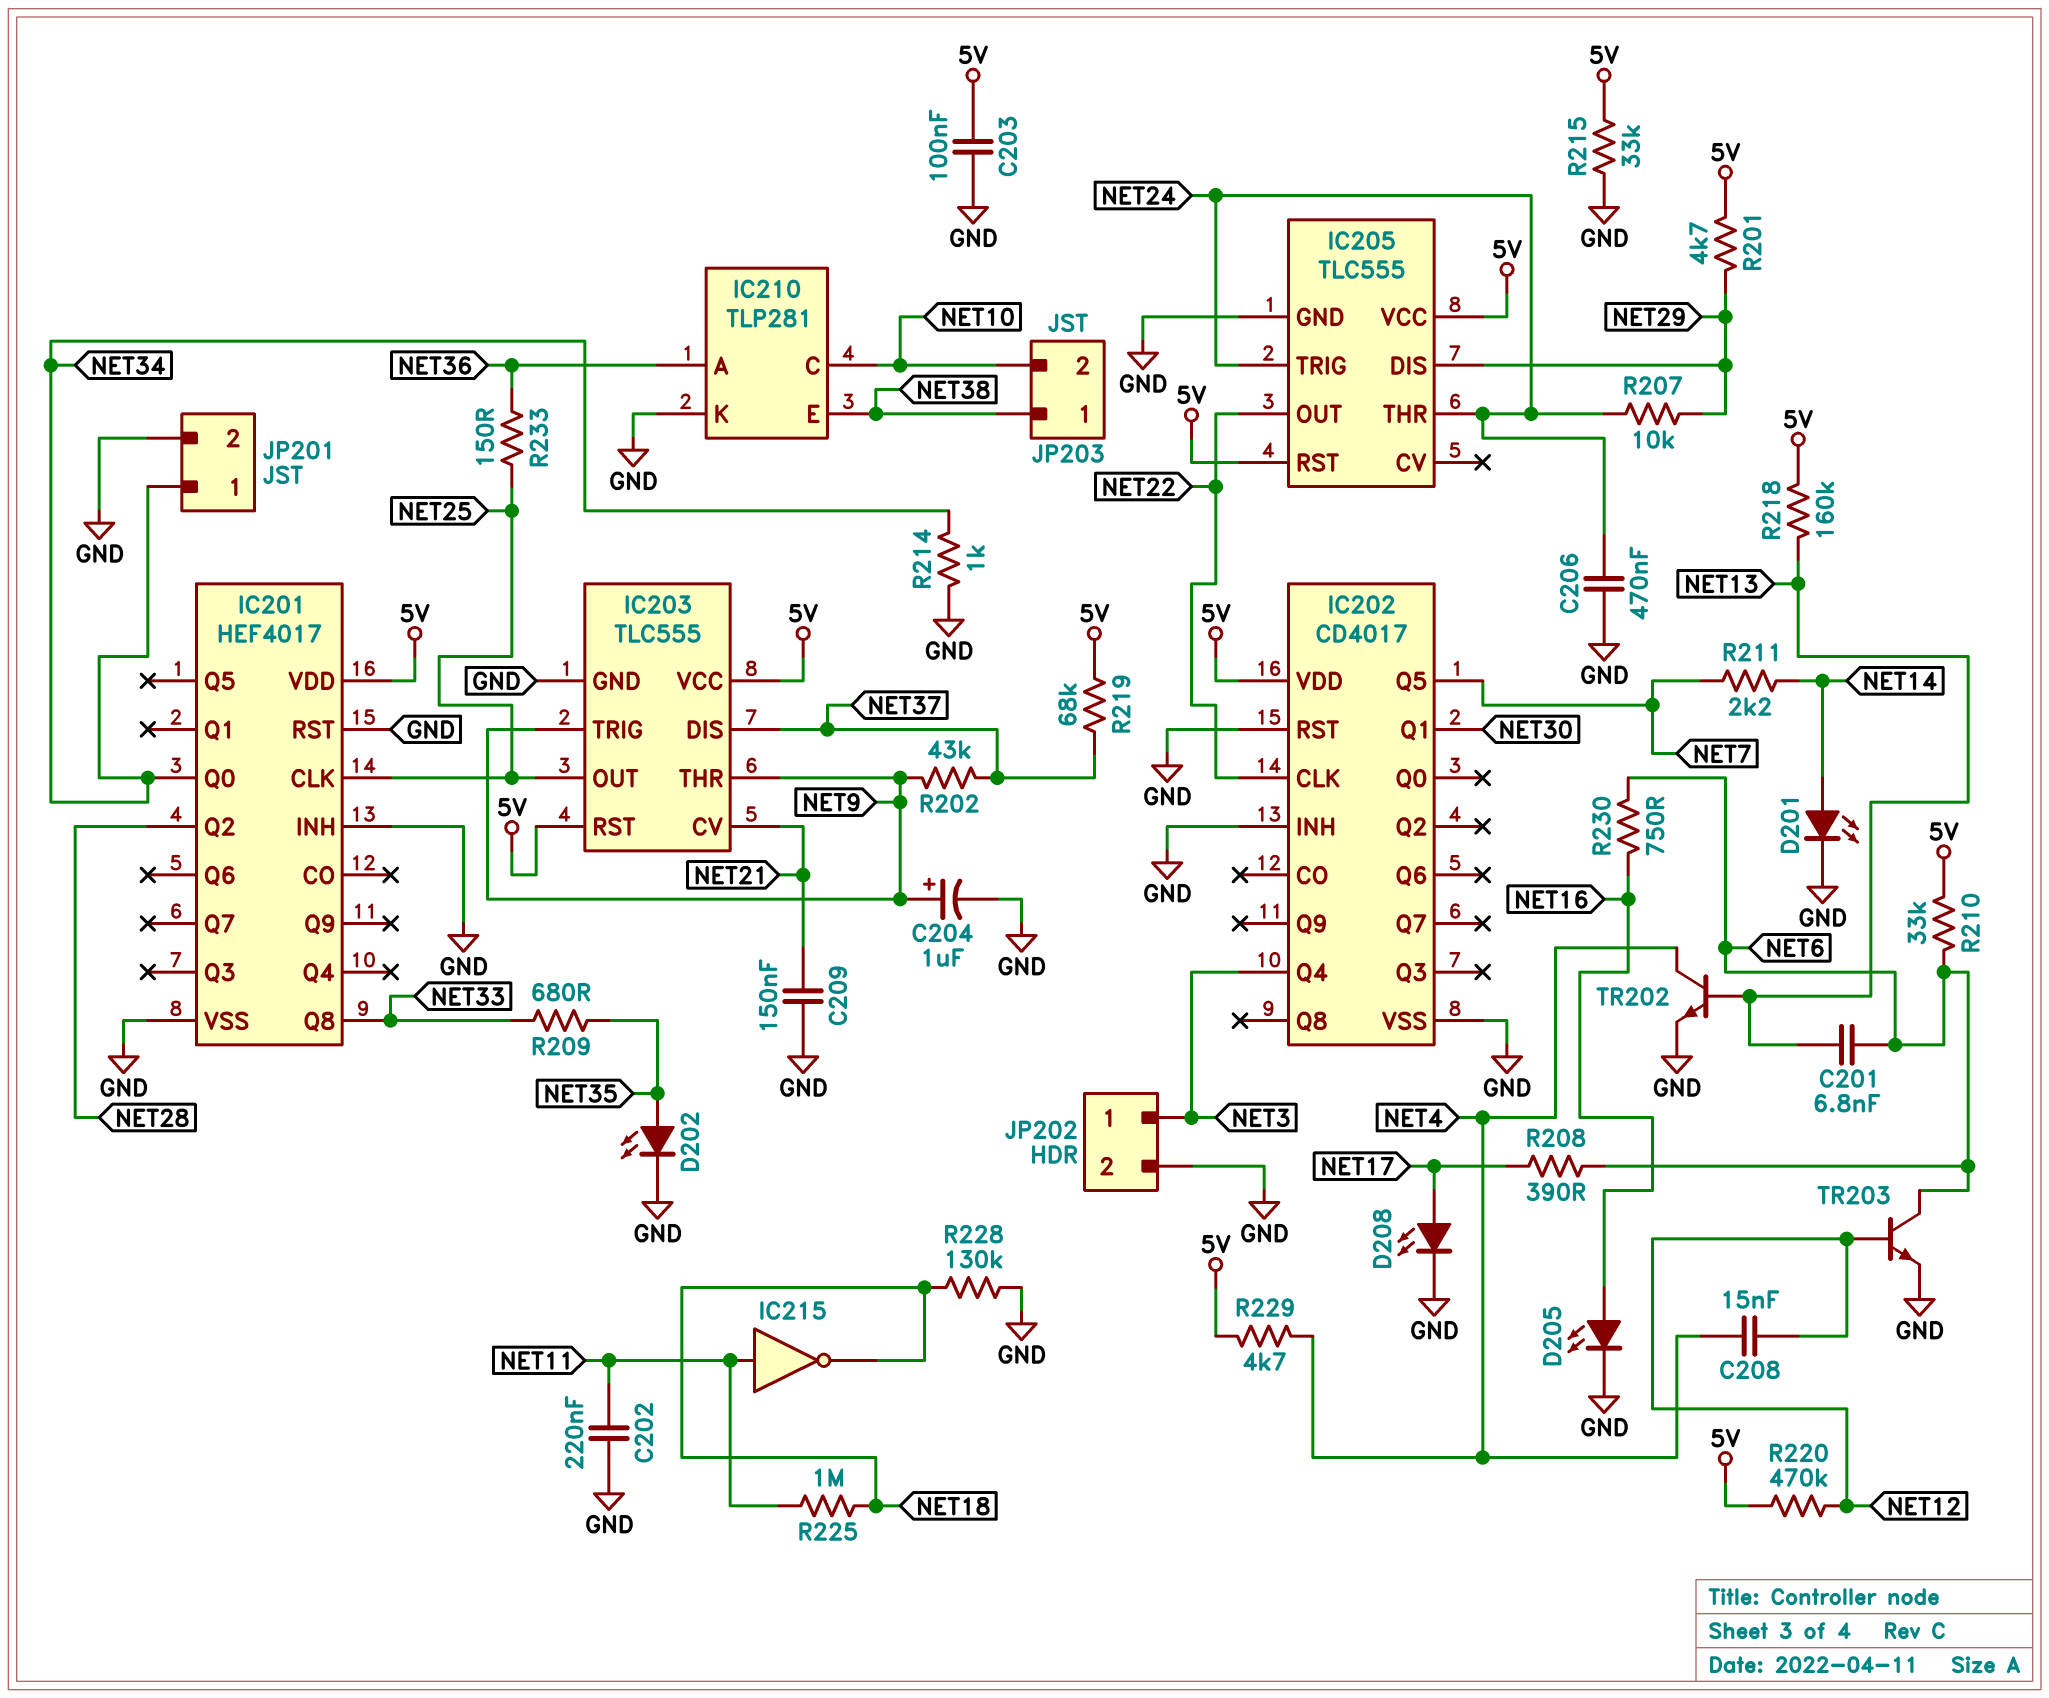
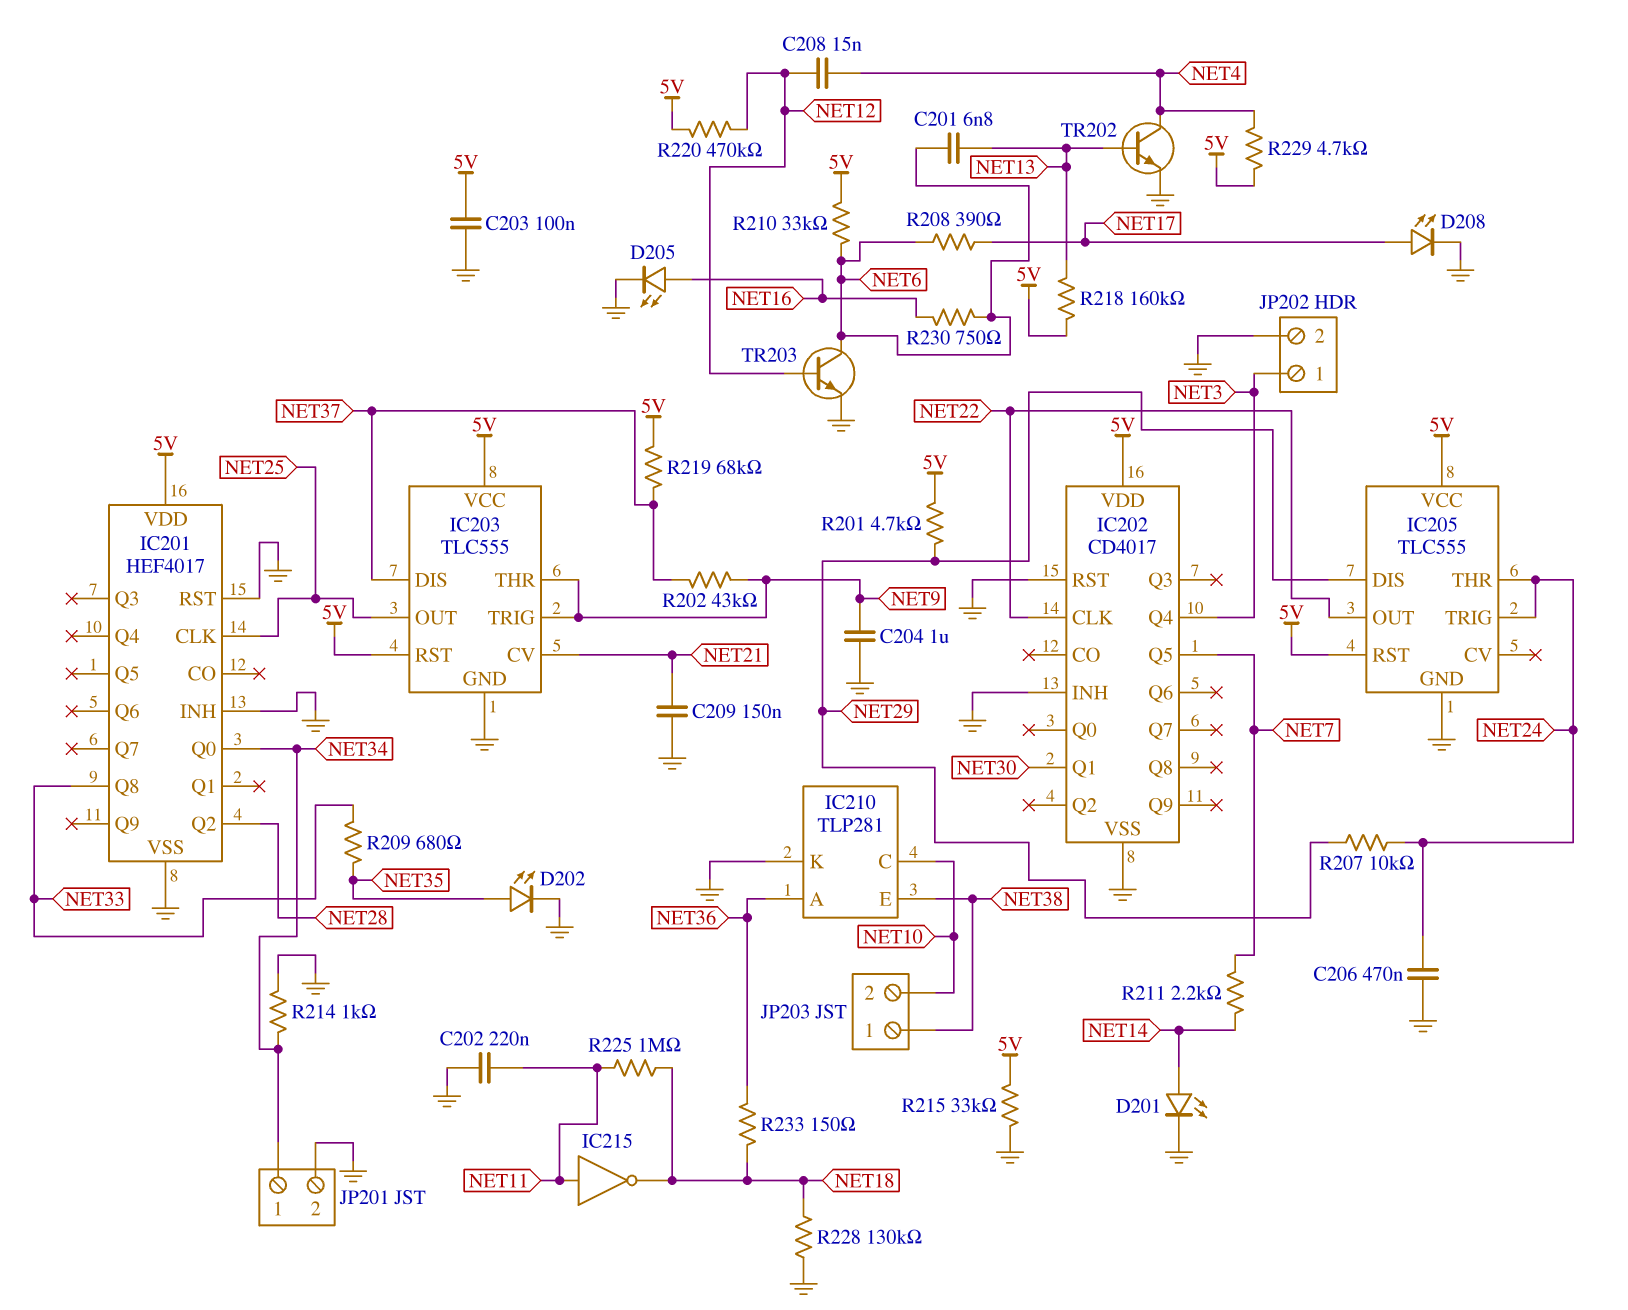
C204: 1uF (plus NET9, minus GND) -> 1uF (GND, NET9)
R233: 150 (NET25, NET36) -> 150 (NET18, NET36)

